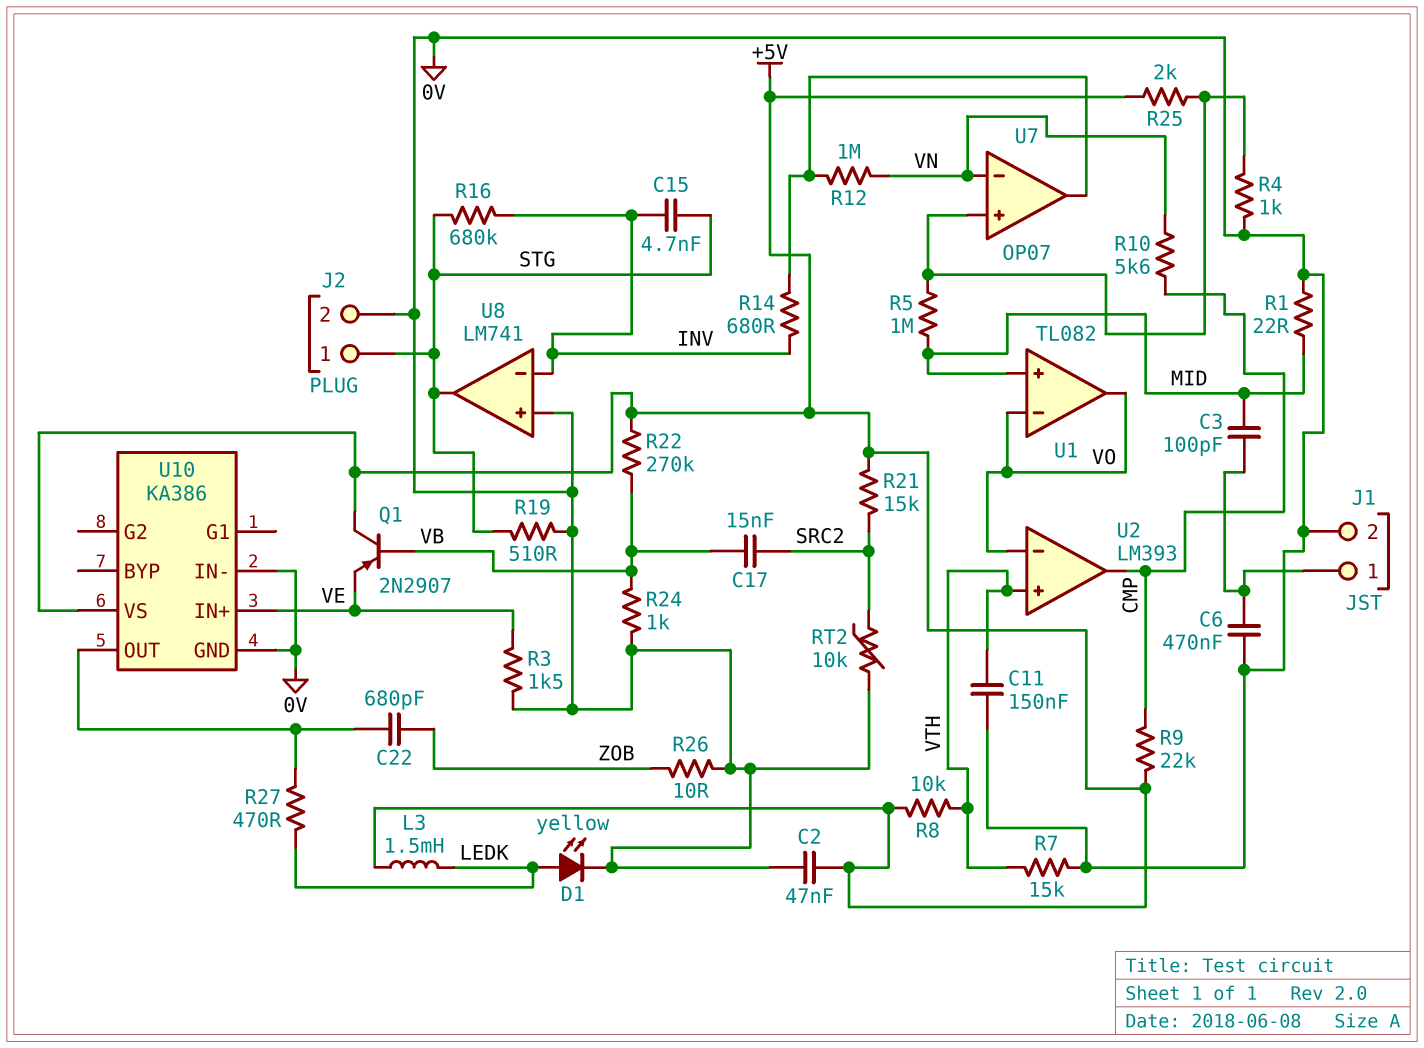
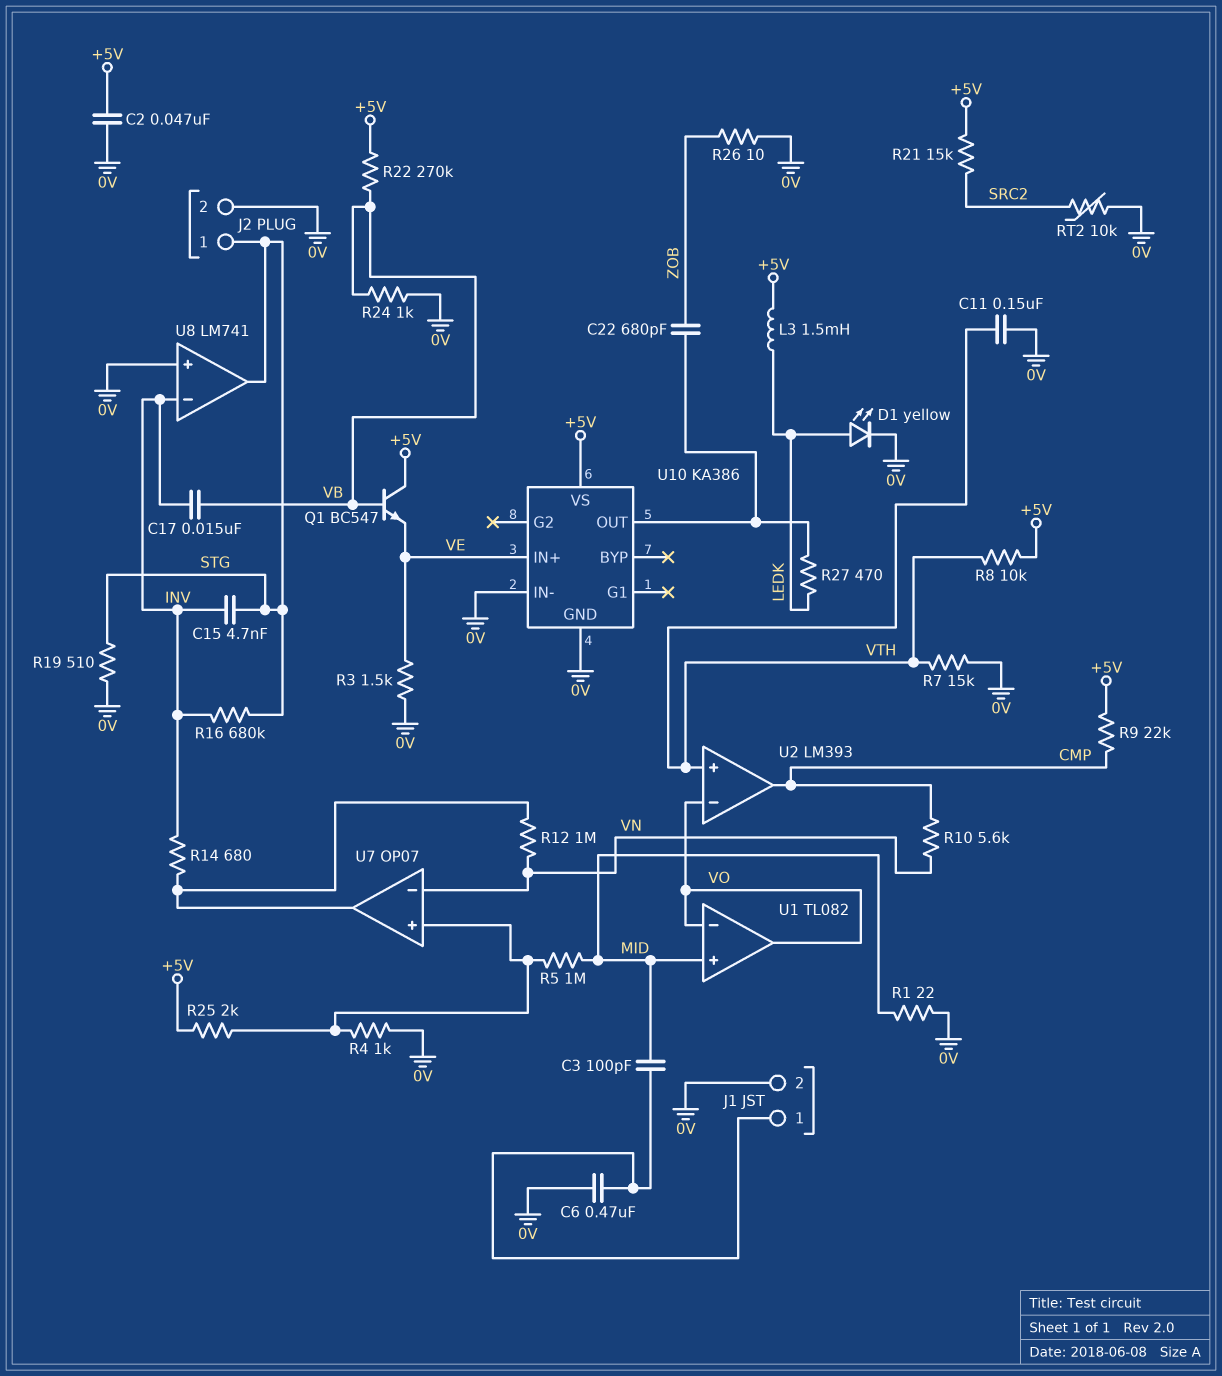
C17: 15nF (SRC2, VB) -> 15nF (INV, VB)
Q1: PNP 2N2907 (B VB, C +5V, E VE) -> NPN BC547 (B VB, C +5V, E VE)

